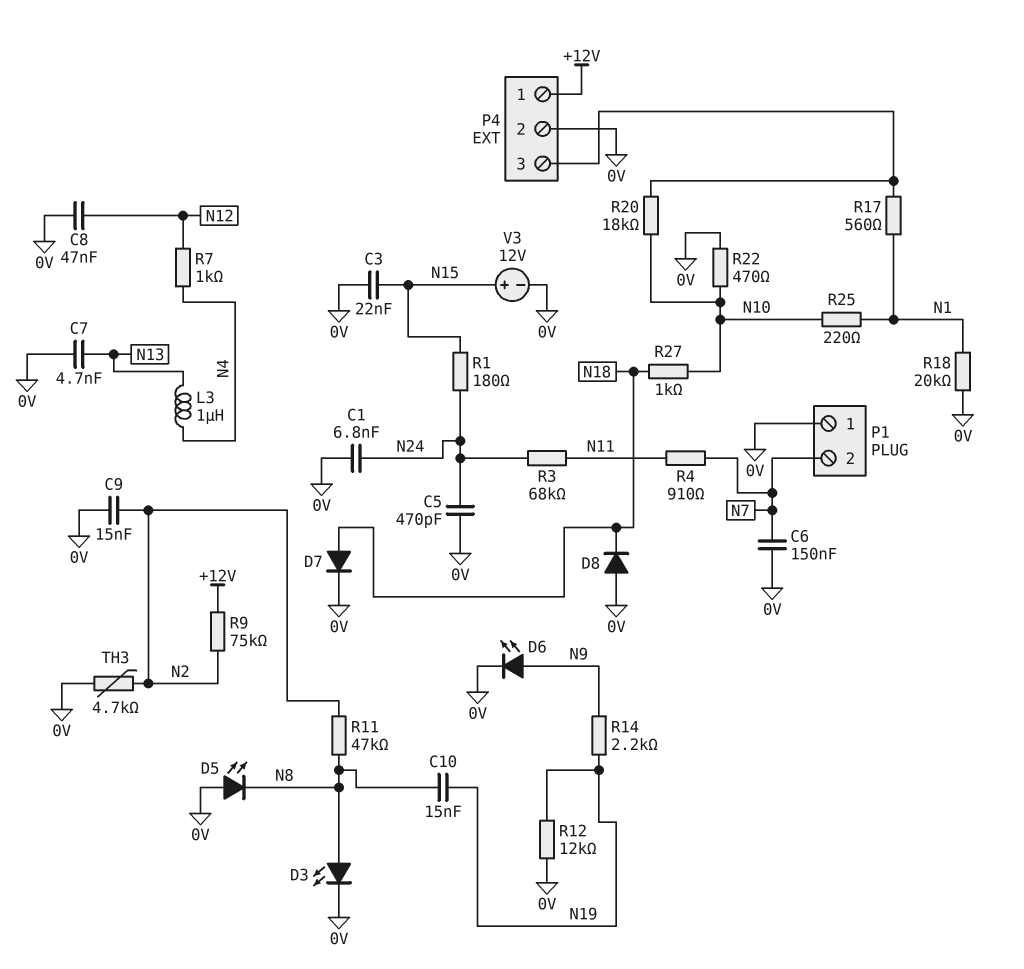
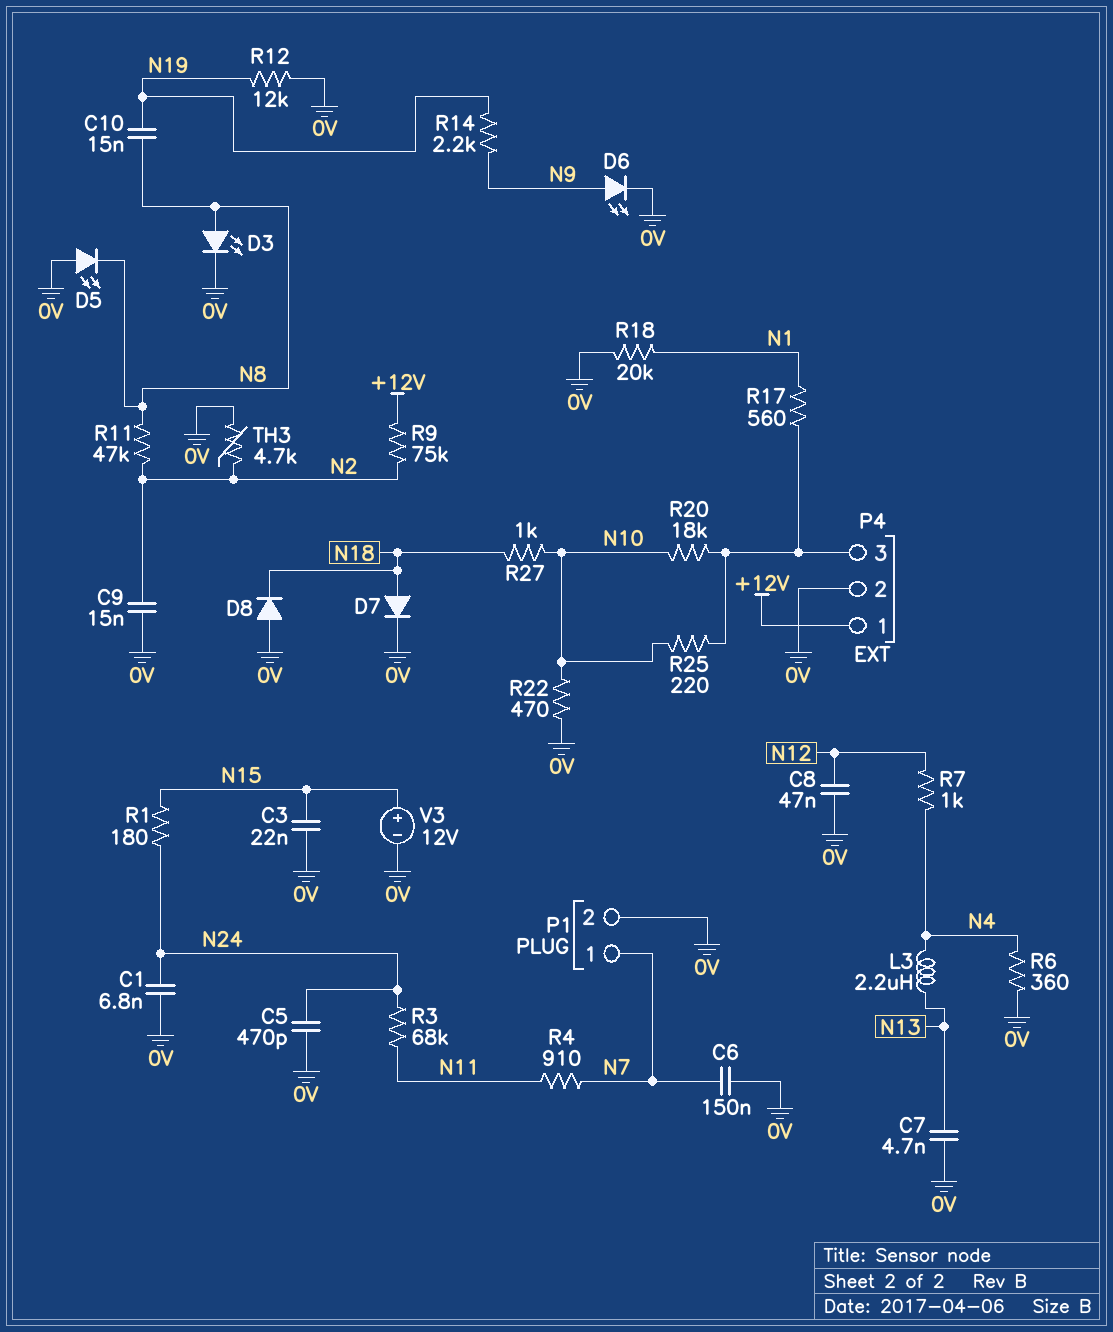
L3: 1uH (N4, N13) -> 2.2uH (N4, N13)
P1 pin 1: 0V -> N7
P1 pin 2: N7 -> 0V
R6: none -> 360 (0V, N4)
R25: 220 (N1, N10) -> 220 (N10, P4/3)

